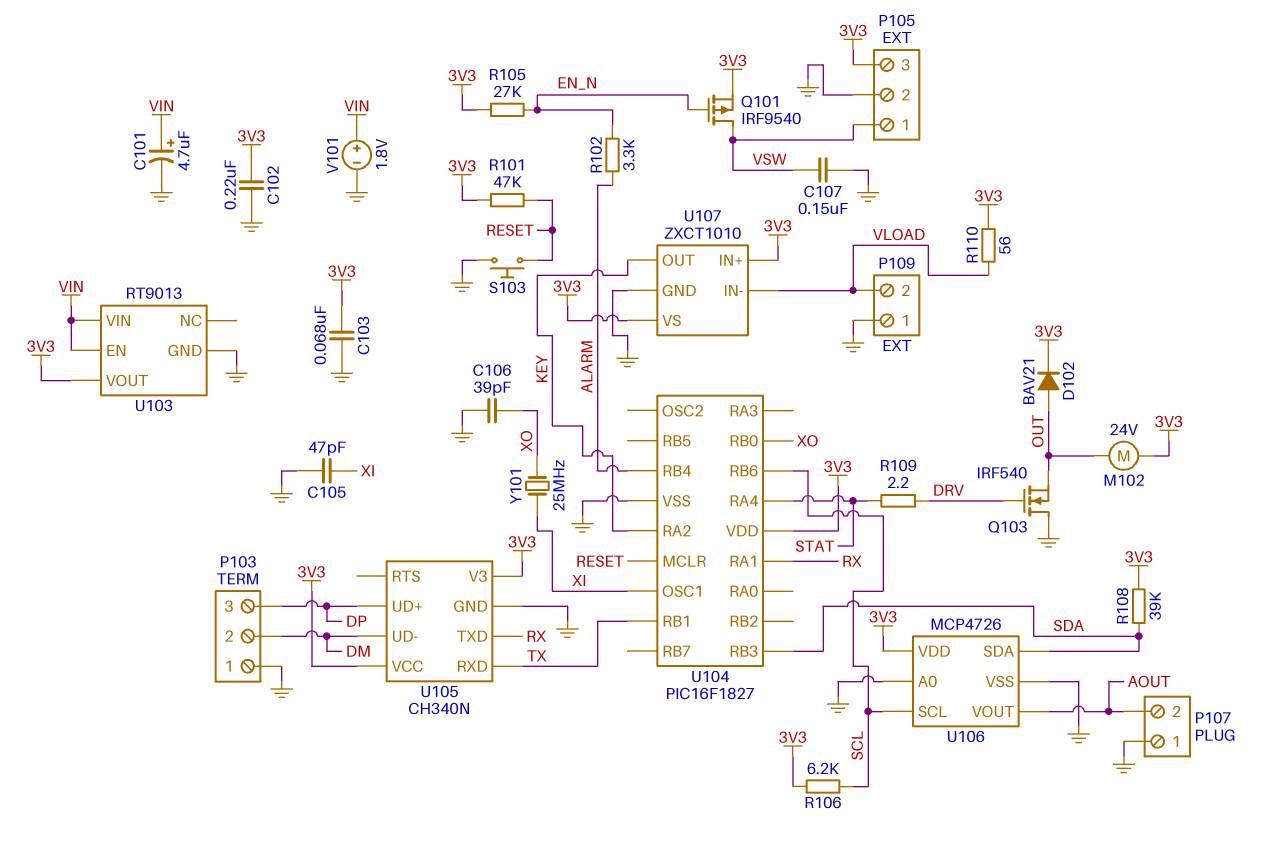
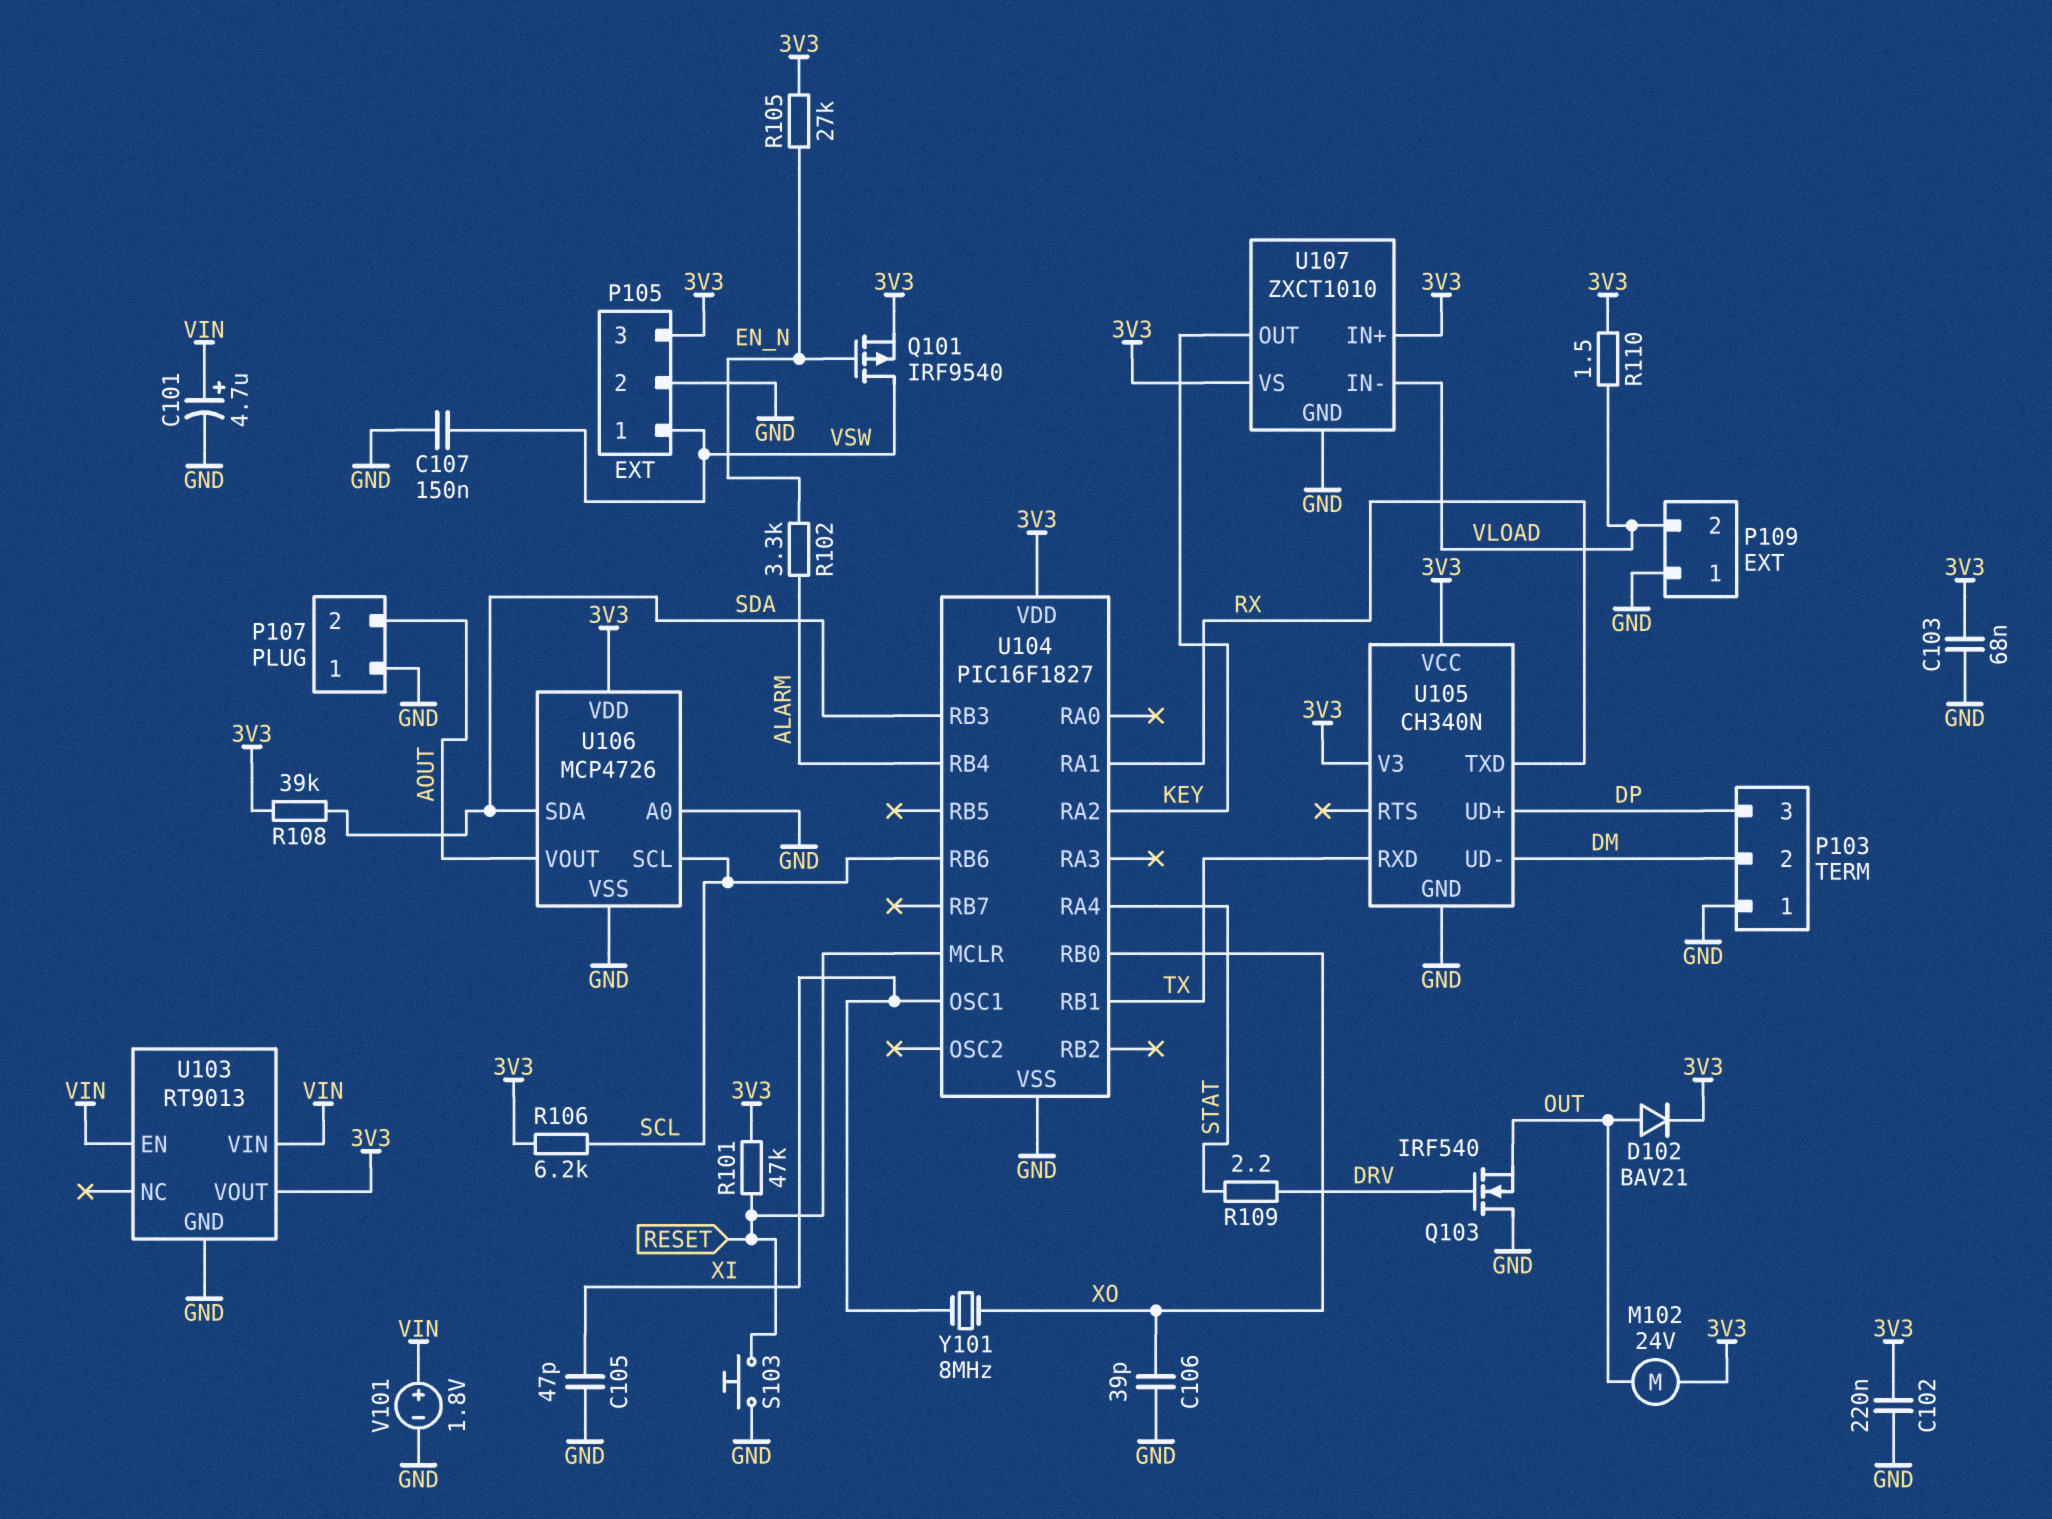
R110: 56 (3V3, VLOAD) -> 1.5 (3V3, VLOAD)
Y101: 25MHz (XI, XO) -> 8MHz (XI, XO)

